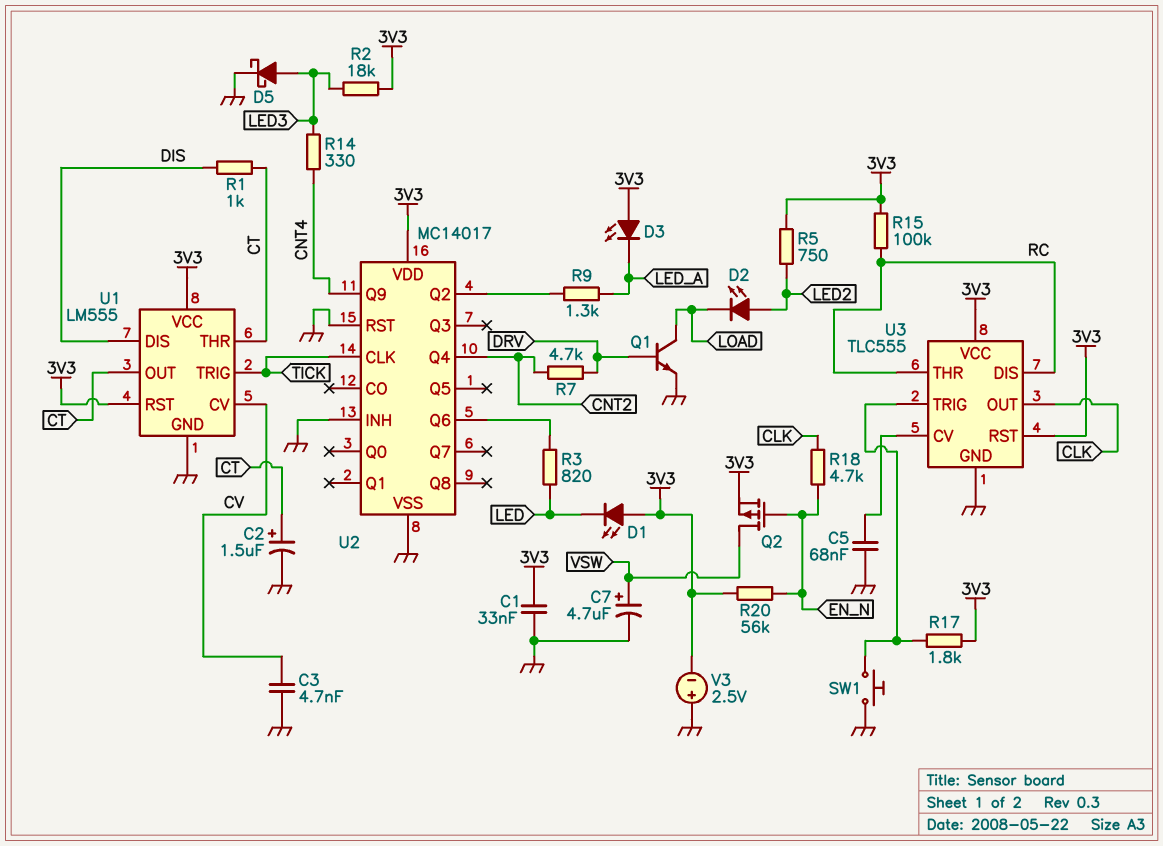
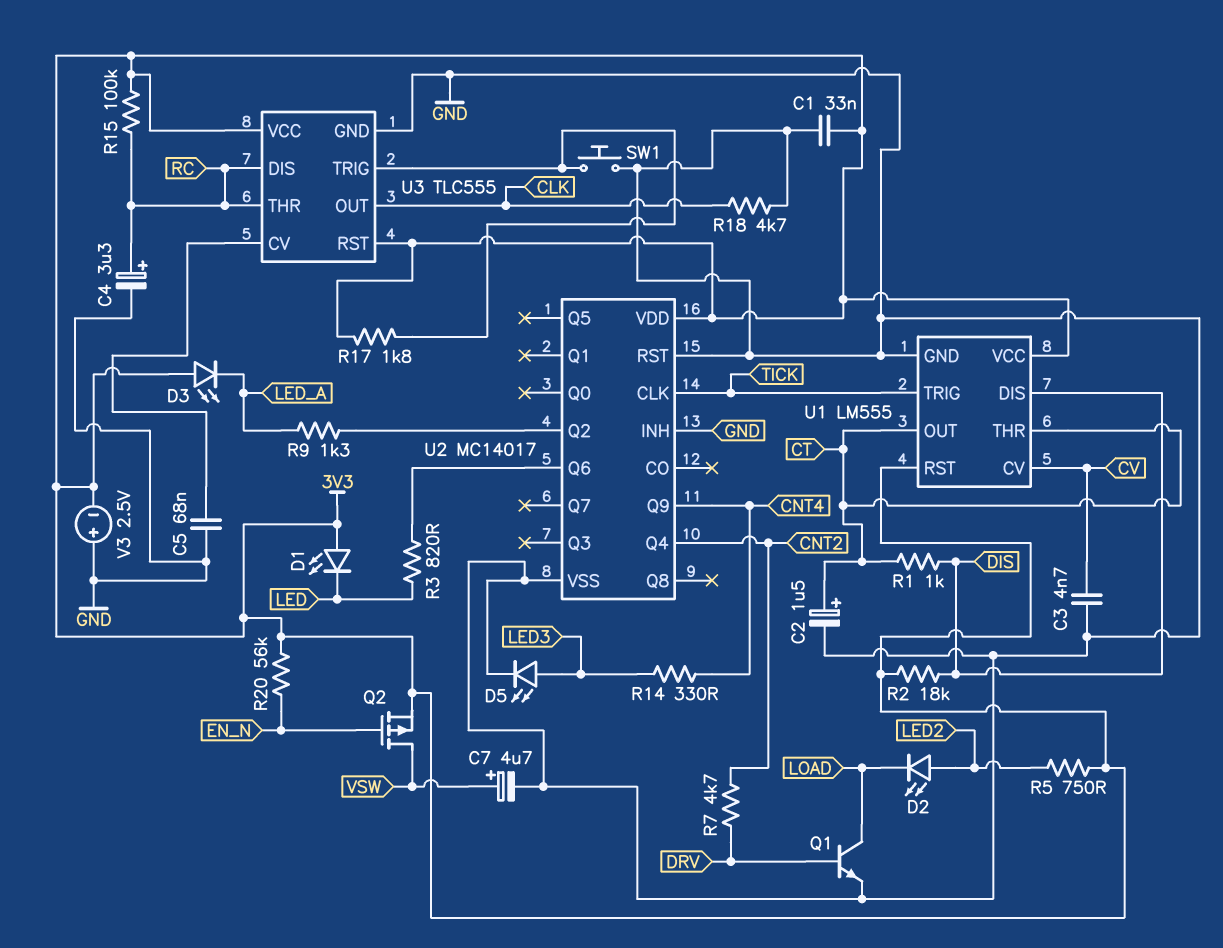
C4: none -> 3.3uF (plus RC, minus GND)
D5: schottky (A LED3, K GND) -> LED (A LED3, K GND)
R2: 18k (3V3, LED3) -> 18k (3V3, DIS)
R18: 4.7k (CLK, EN_N) -> 4.7k (CLK, GND)

